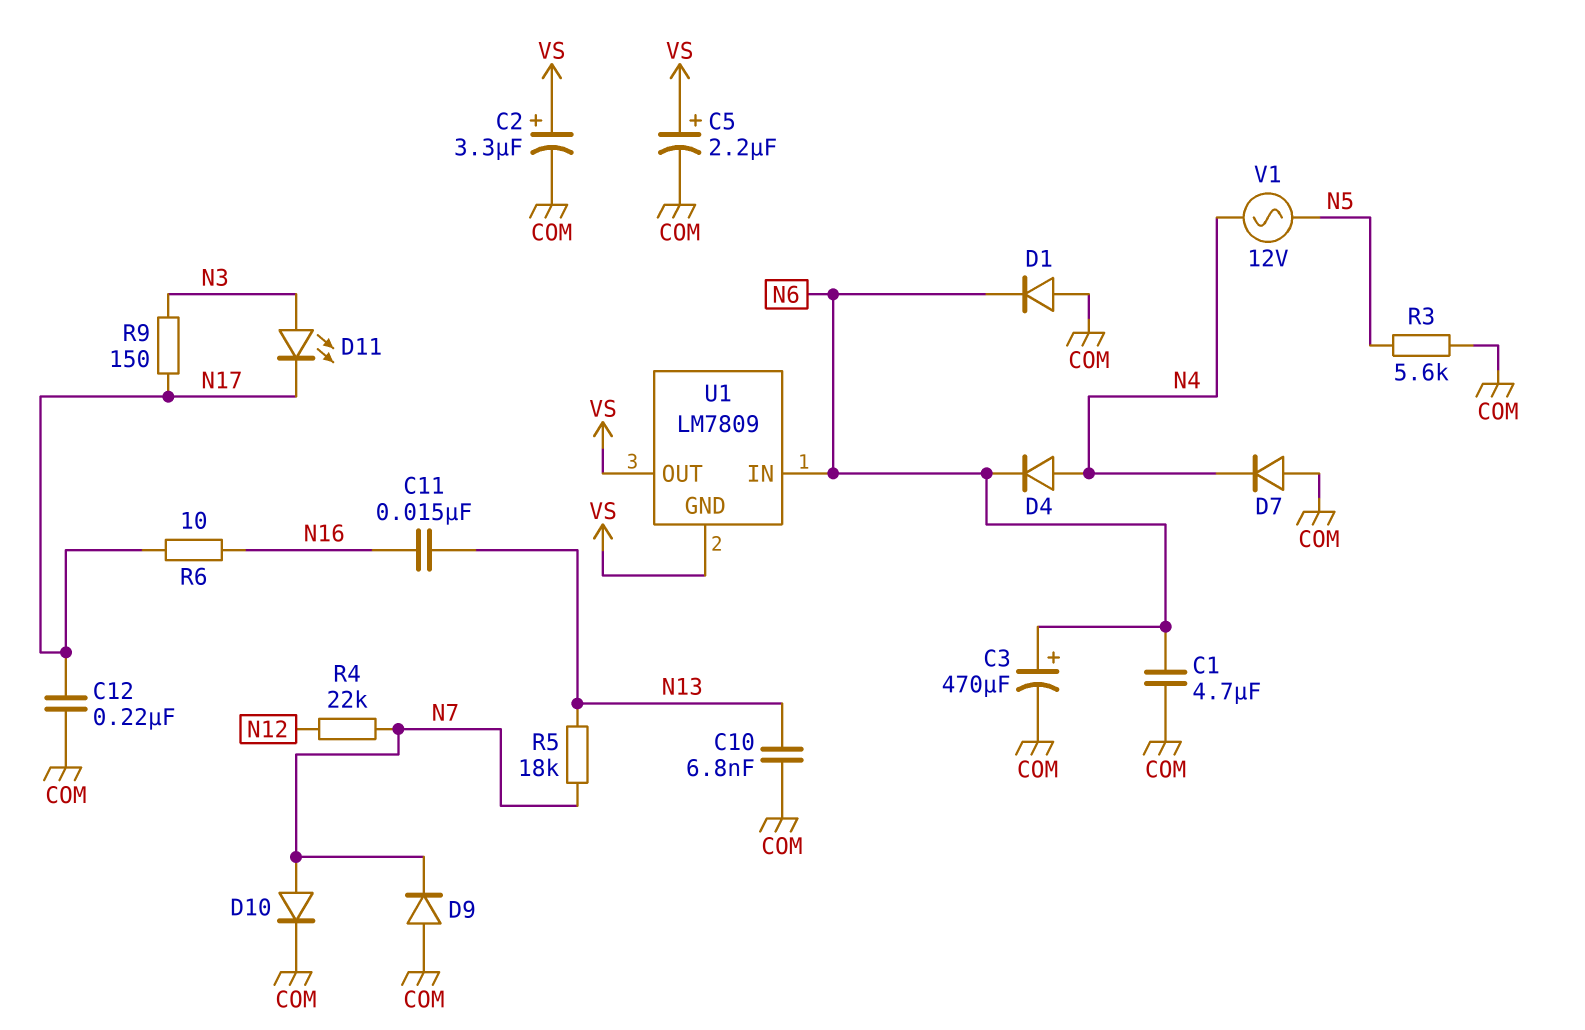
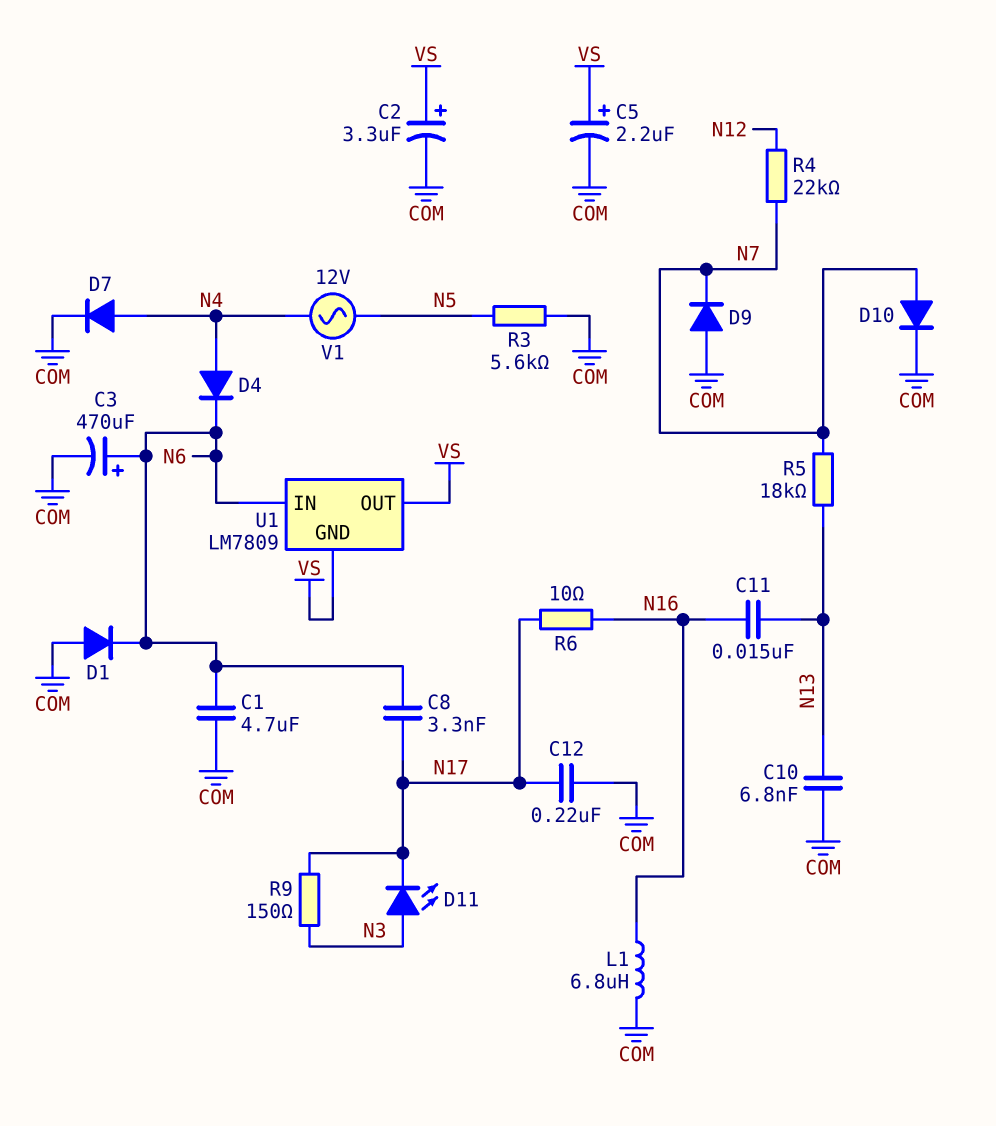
C8: none -> 3.3nF (N6, N17)
D7: diode (A COM, K N4) -> diode (A N4, K COM)
L1: none -> 6.8uH (COM, N16)

